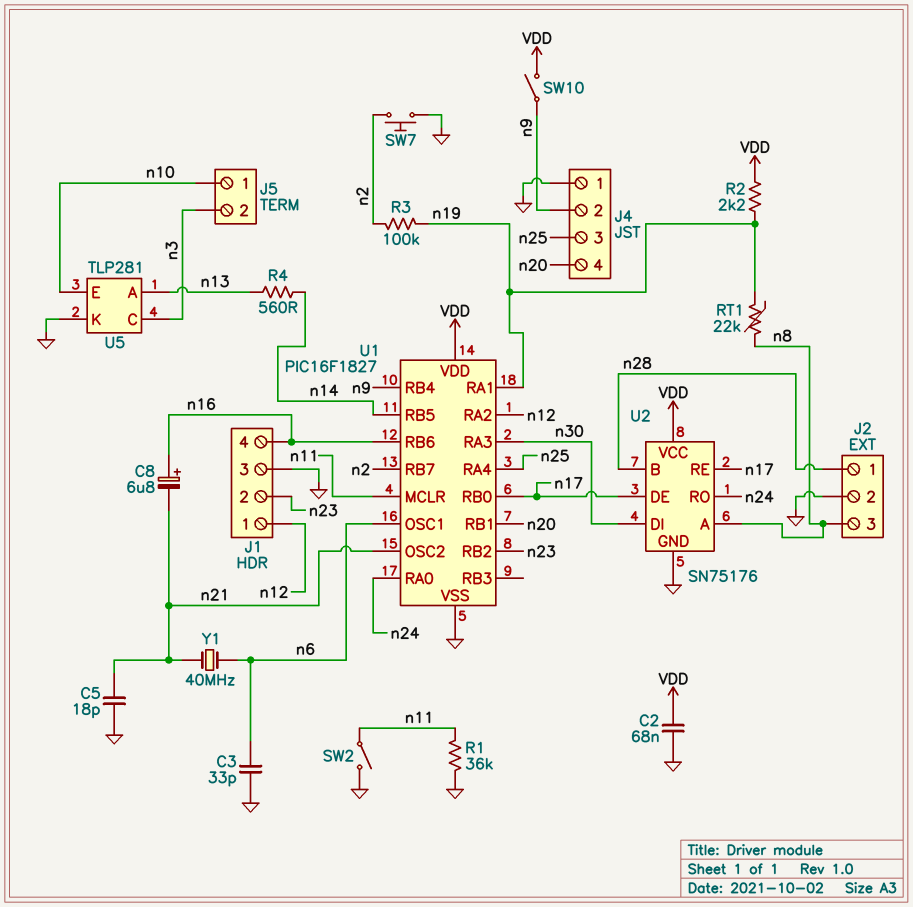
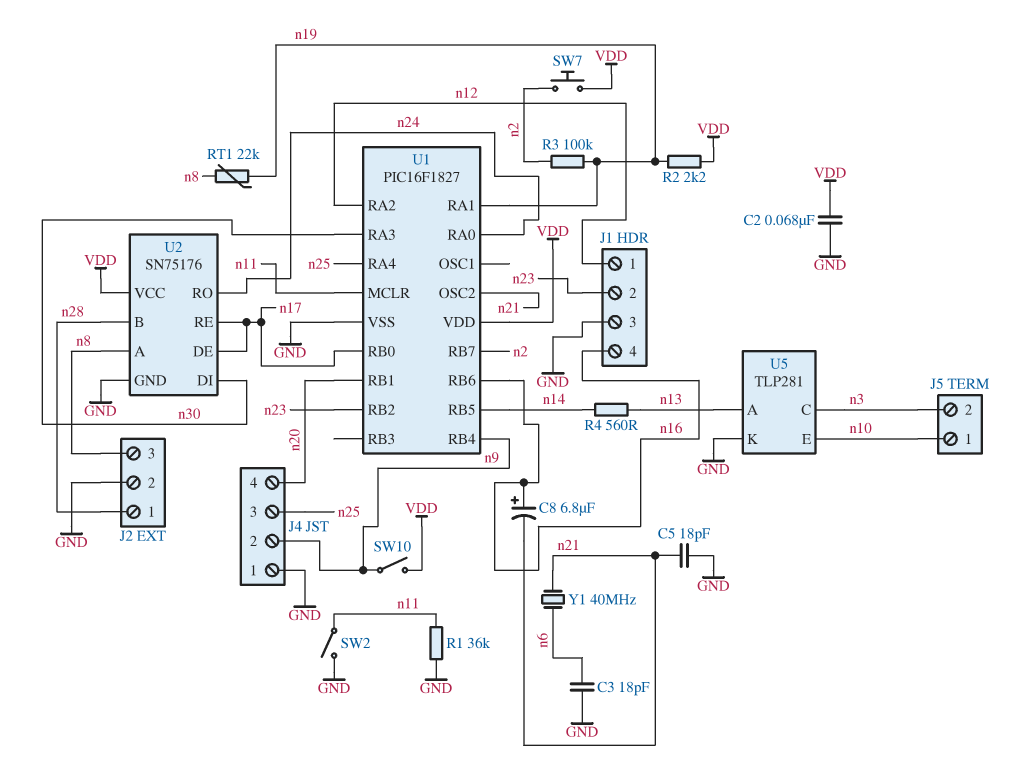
C3: 33pF (GND, n6) -> 18pF (GND, n6)
SW7: button (GND, n2) -> button (VDD, n2)
U1 pin OSC1: n6 -> none

